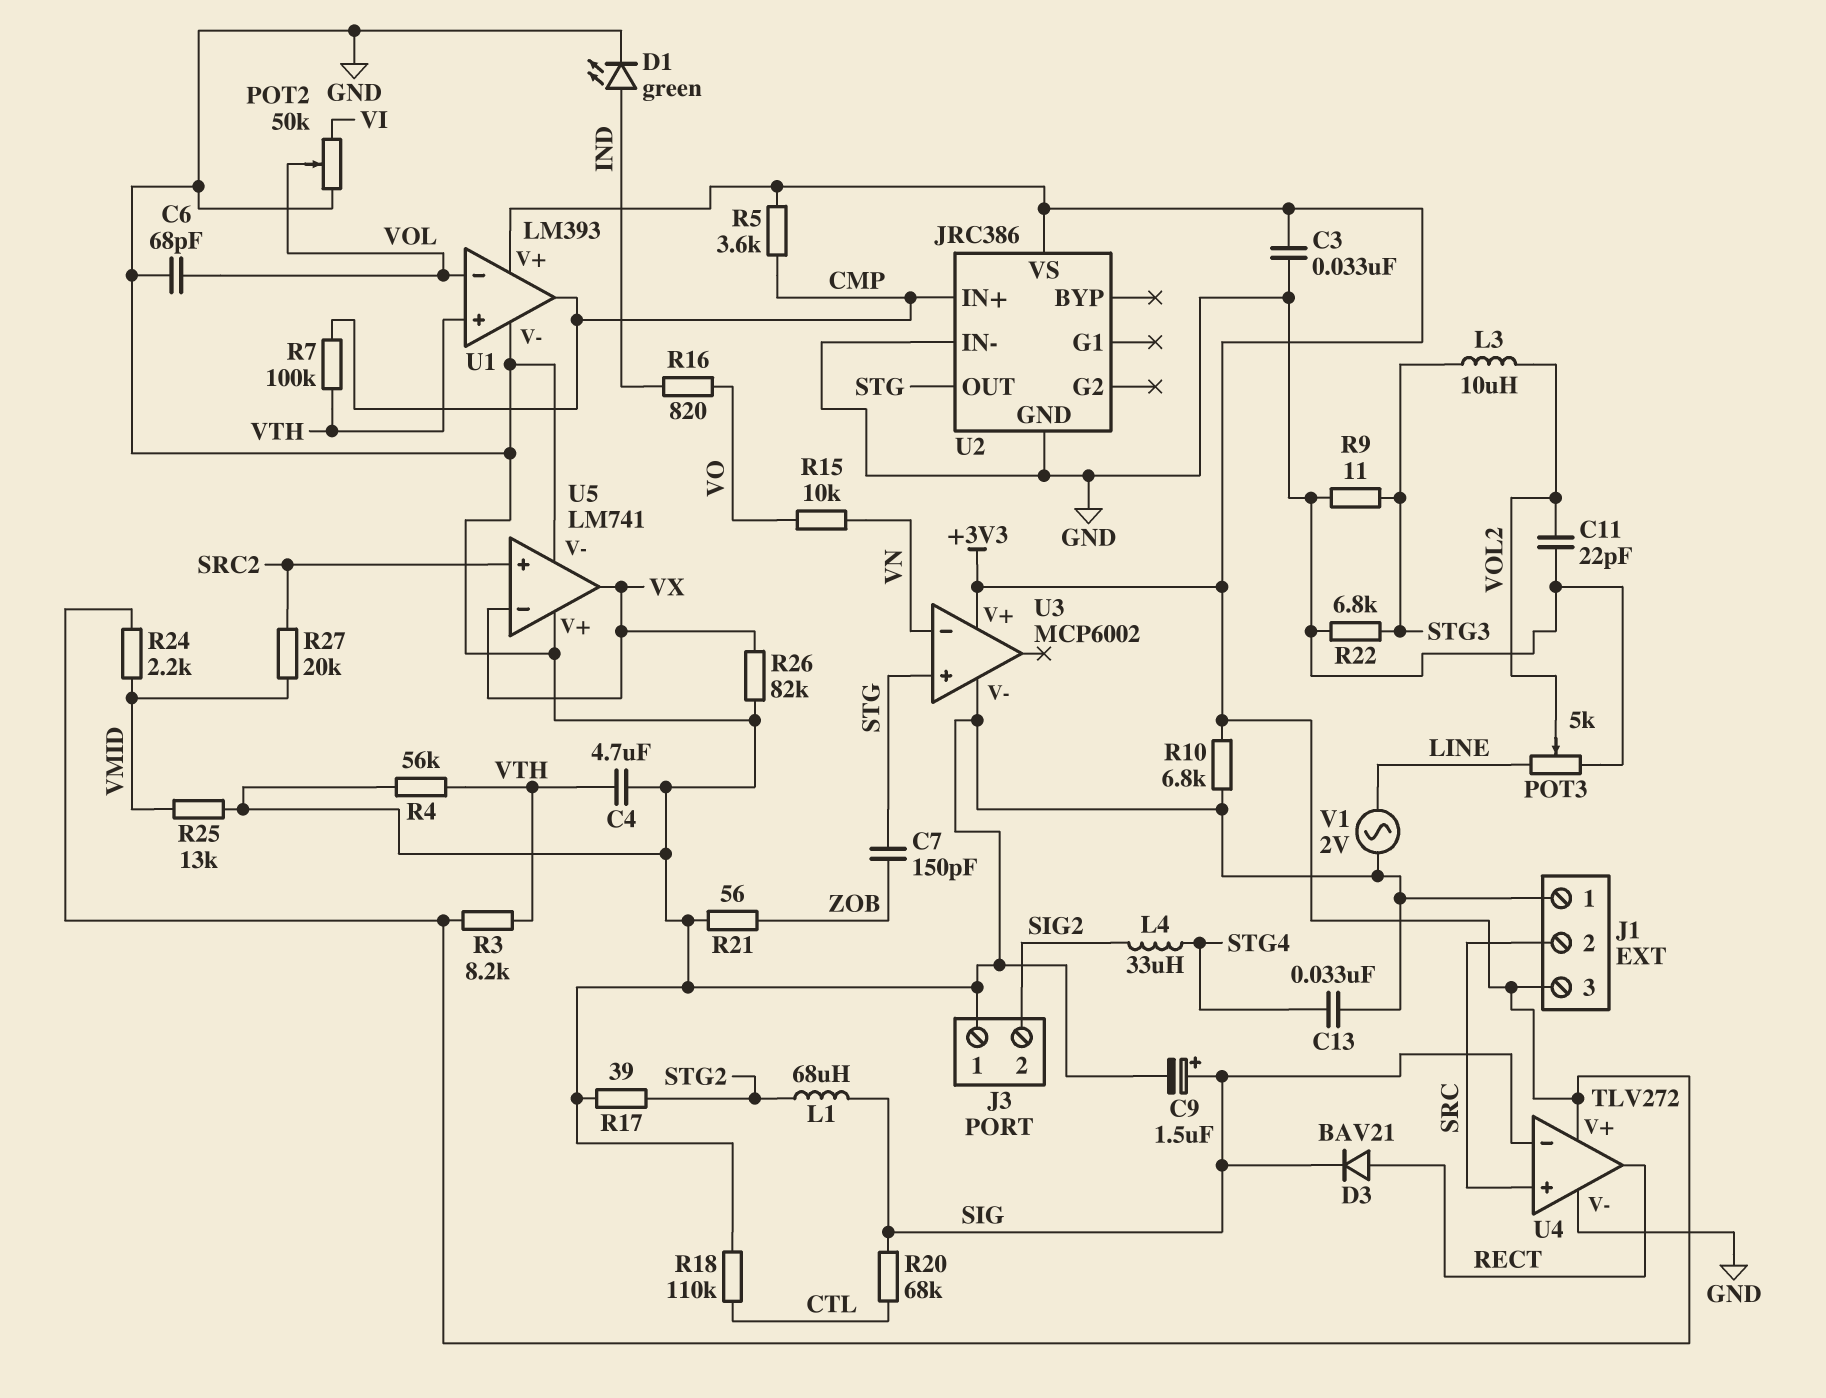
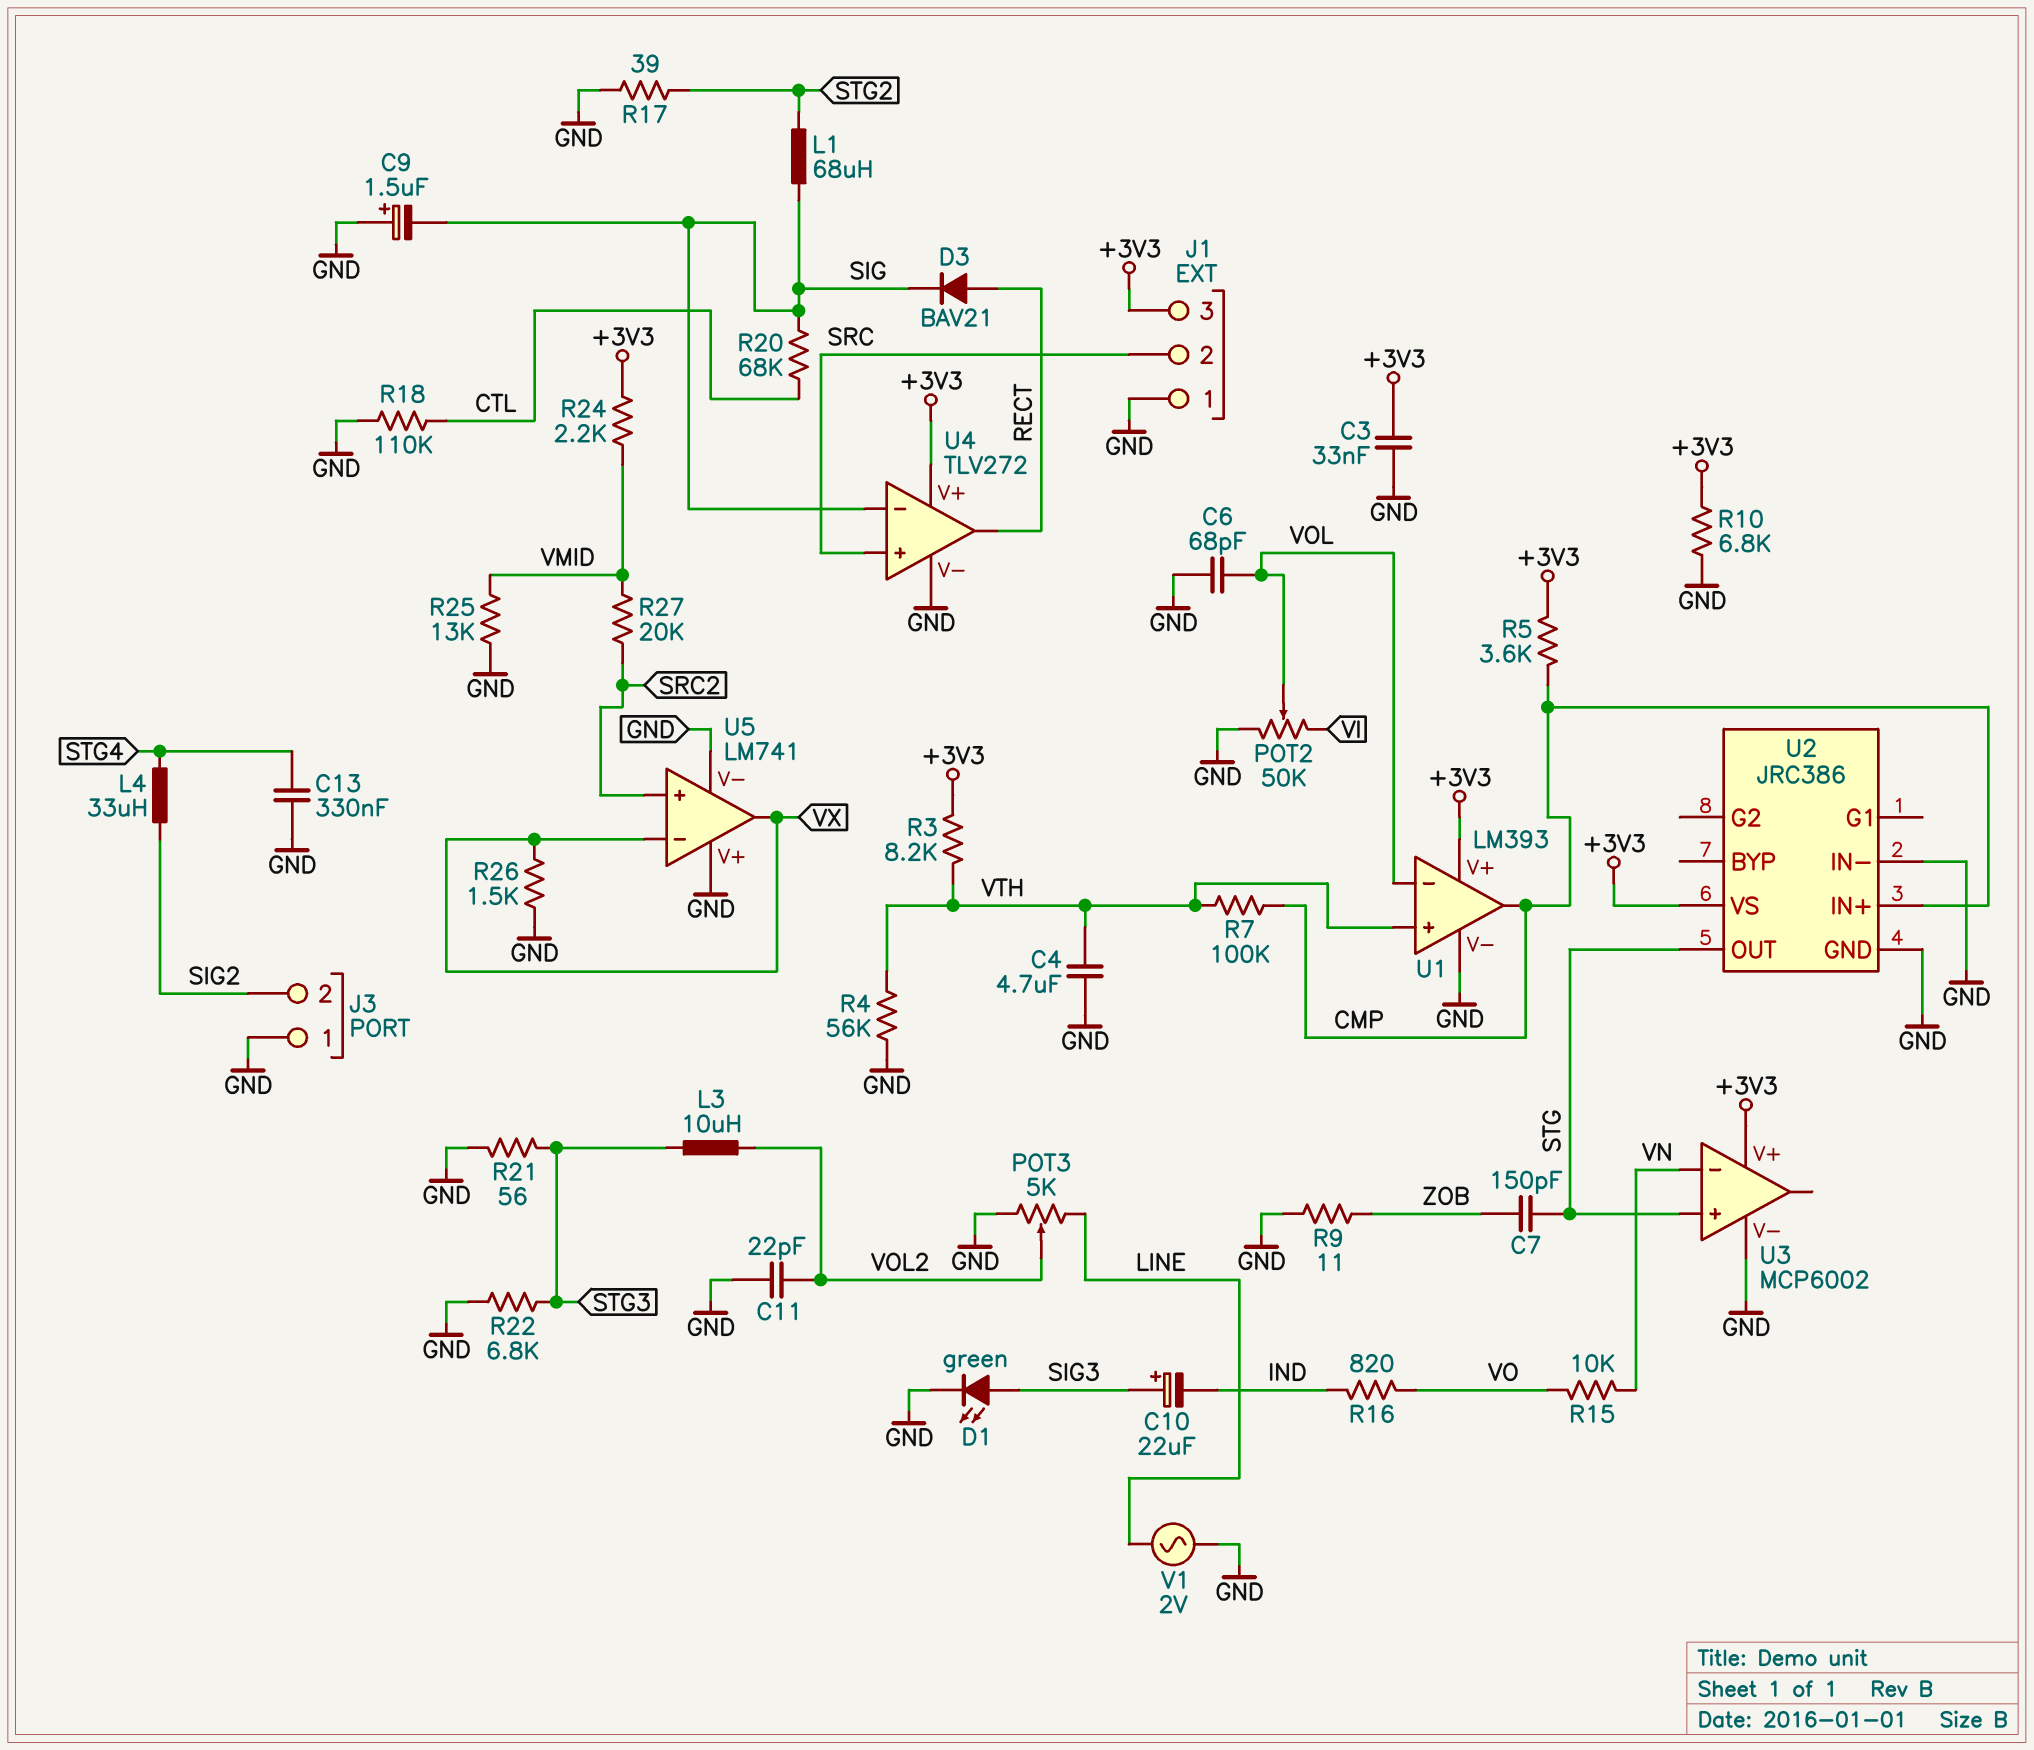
C9: 1.5uF (plus SIG, minus GND) -> 1.5uF (plus GND, minus SIG)
C10: none -> 22uF (plus SIG3, minus IND)
C13: 33nF (GND, STG4) -> 330nF (GND, STG4)
D1: LED green (A IND, K GND) -> LED green (A SIG3, K GND)
R9: 11 (GND, STG3) -> 11 (GND, ZOB)
R21: 56 (GND, ZOB) -> 56 (GND, STG3)
R26: 82k (GND, VX) -> 1.5k (GND, VX)

